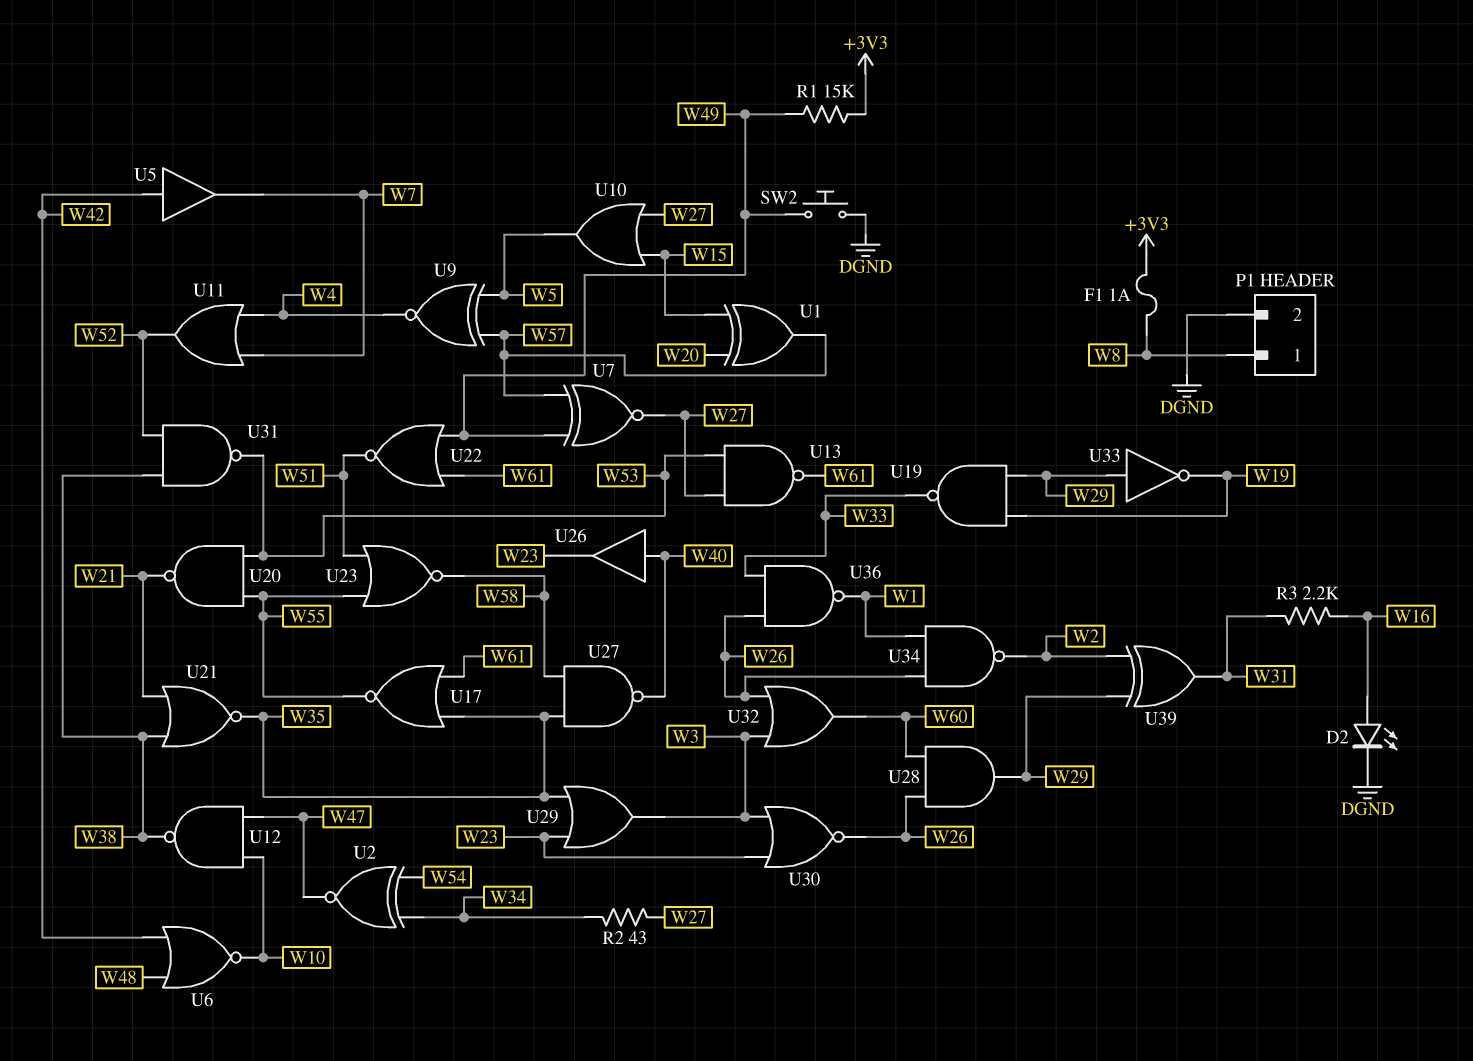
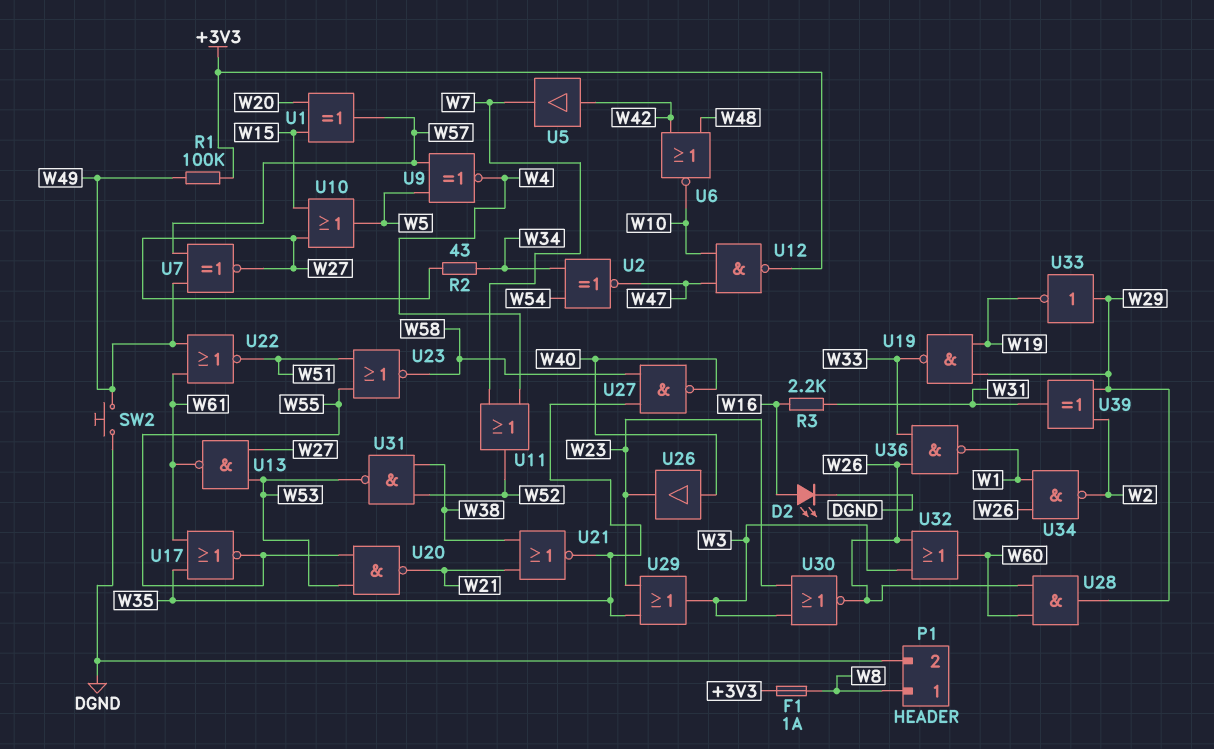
R1: 15k (+3V3, W49) -> 100k (+3V3, W49)
U12: NAND (in W10, in W47, out W38) -> NAND (in W10, in W47, out +3V3)

